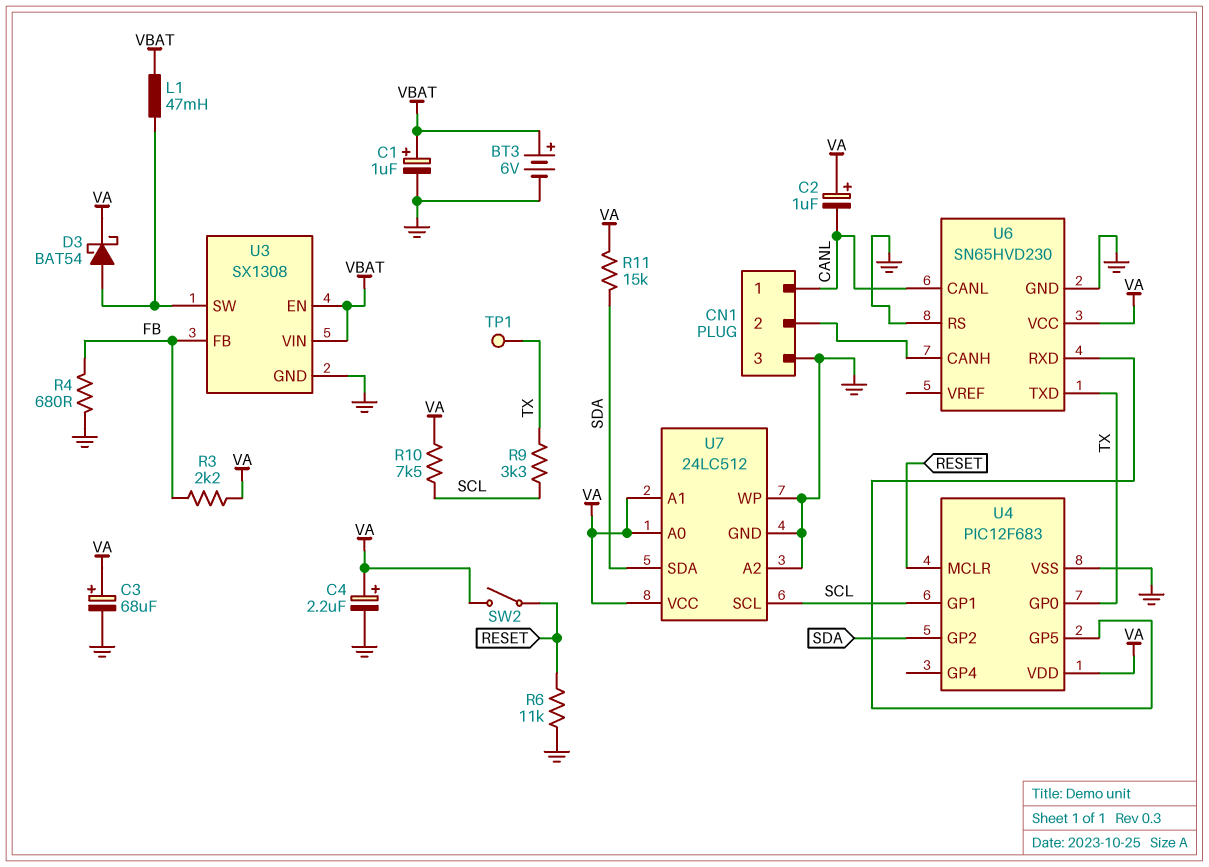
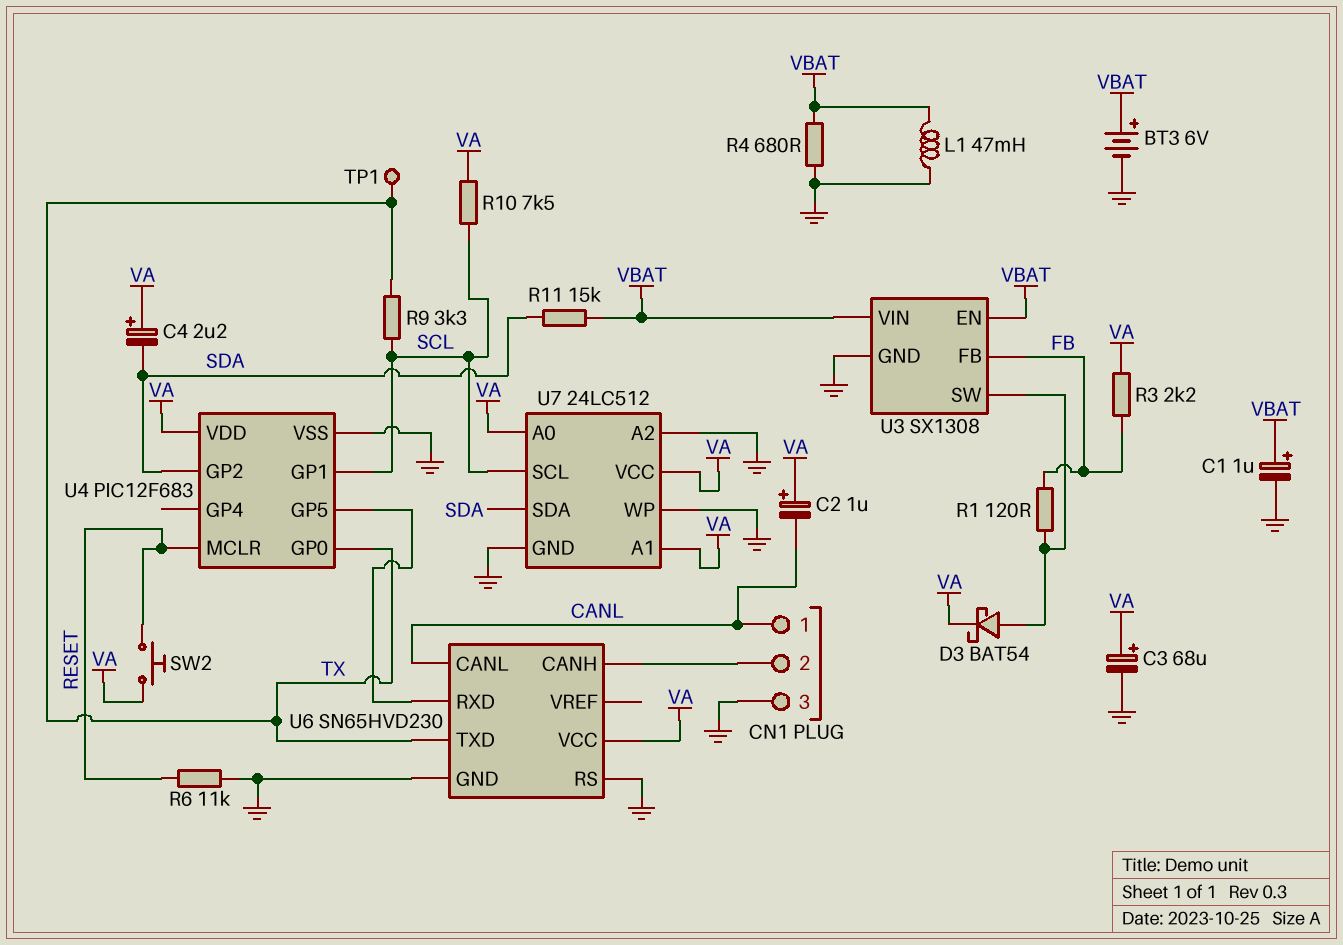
C4: 2.2uF (plus VA, minus GND) -> 2.2uF (plus VA, minus SDA)
L1: 47mH (U3/SW, VBAT) -> 47mH (GND, VBAT)
R1: none -> 120 (FB, U3/SW)
R4: 680 (FB, GND) -> 680 (GND, VBAT)
R11: 15k (SDA, VA) -> 15k (SDA, VBAT)
SW2: switch (RESET, VA) -> button (RESET, VA)

